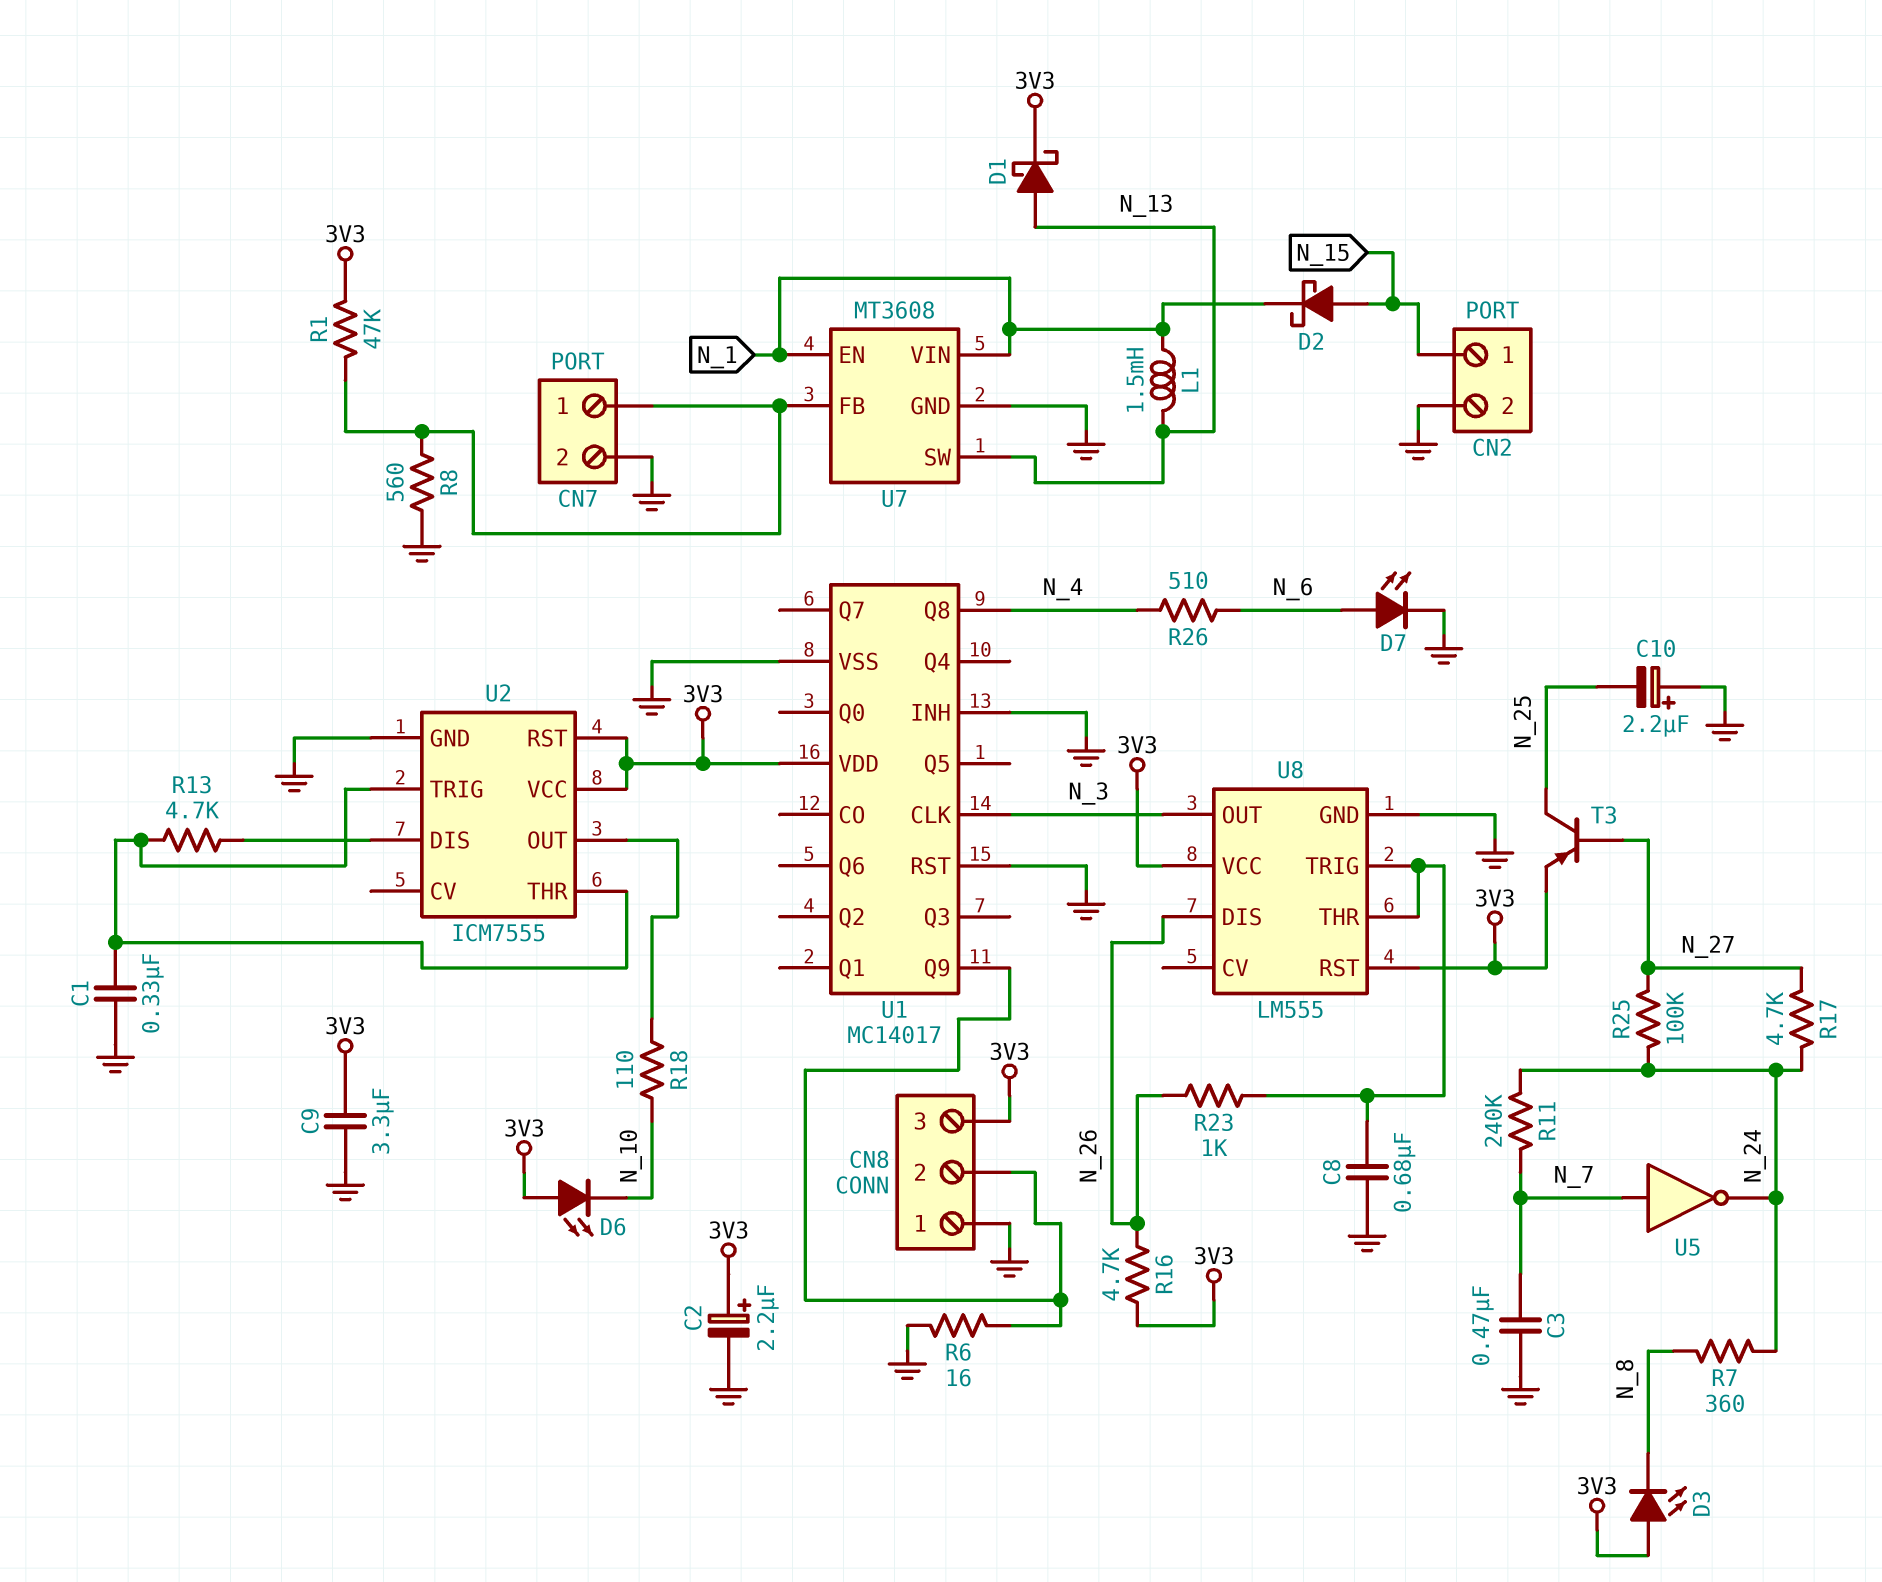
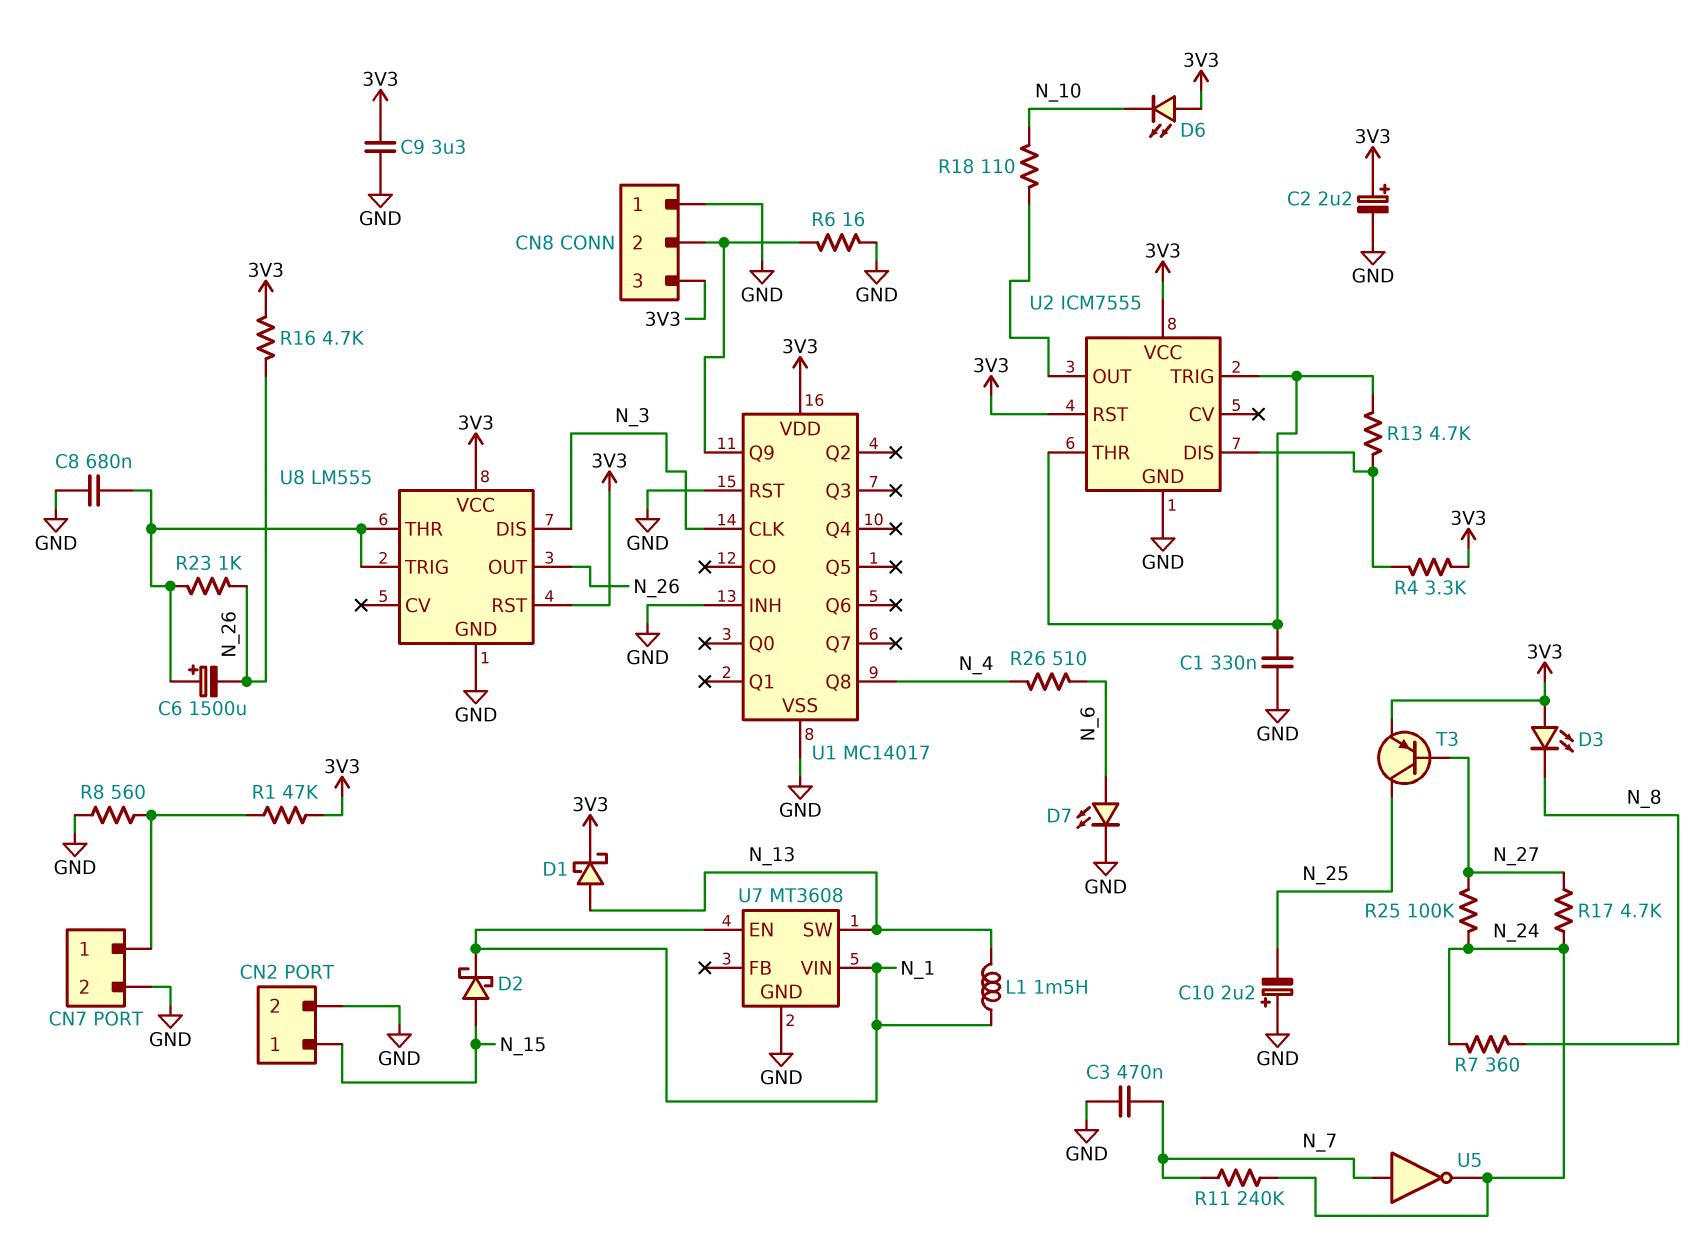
C6: none -> 1500uF (plus U8/THR, minus N_26)
R4: none -> 3.3k (3V3, U2/DIS)
U7 pin FB: CN7/1 -> none
U8 pin DIS: N_26 -> N_3
U8 pin OUT: N_3 -> N_26

